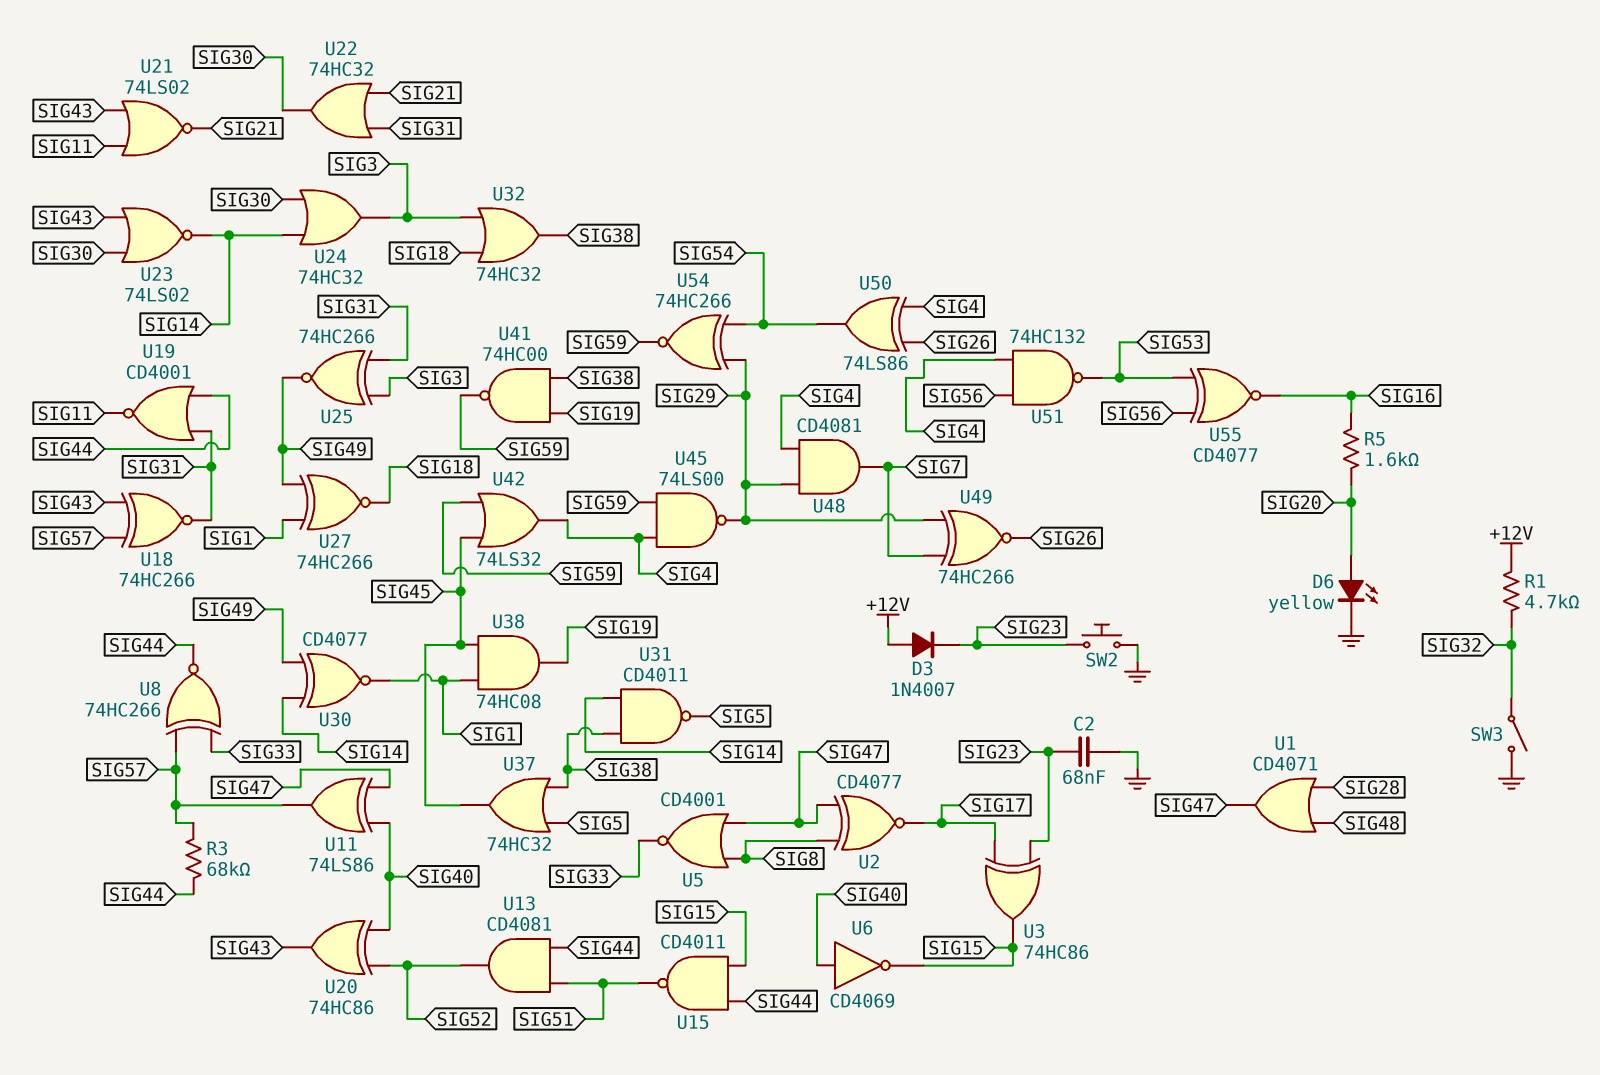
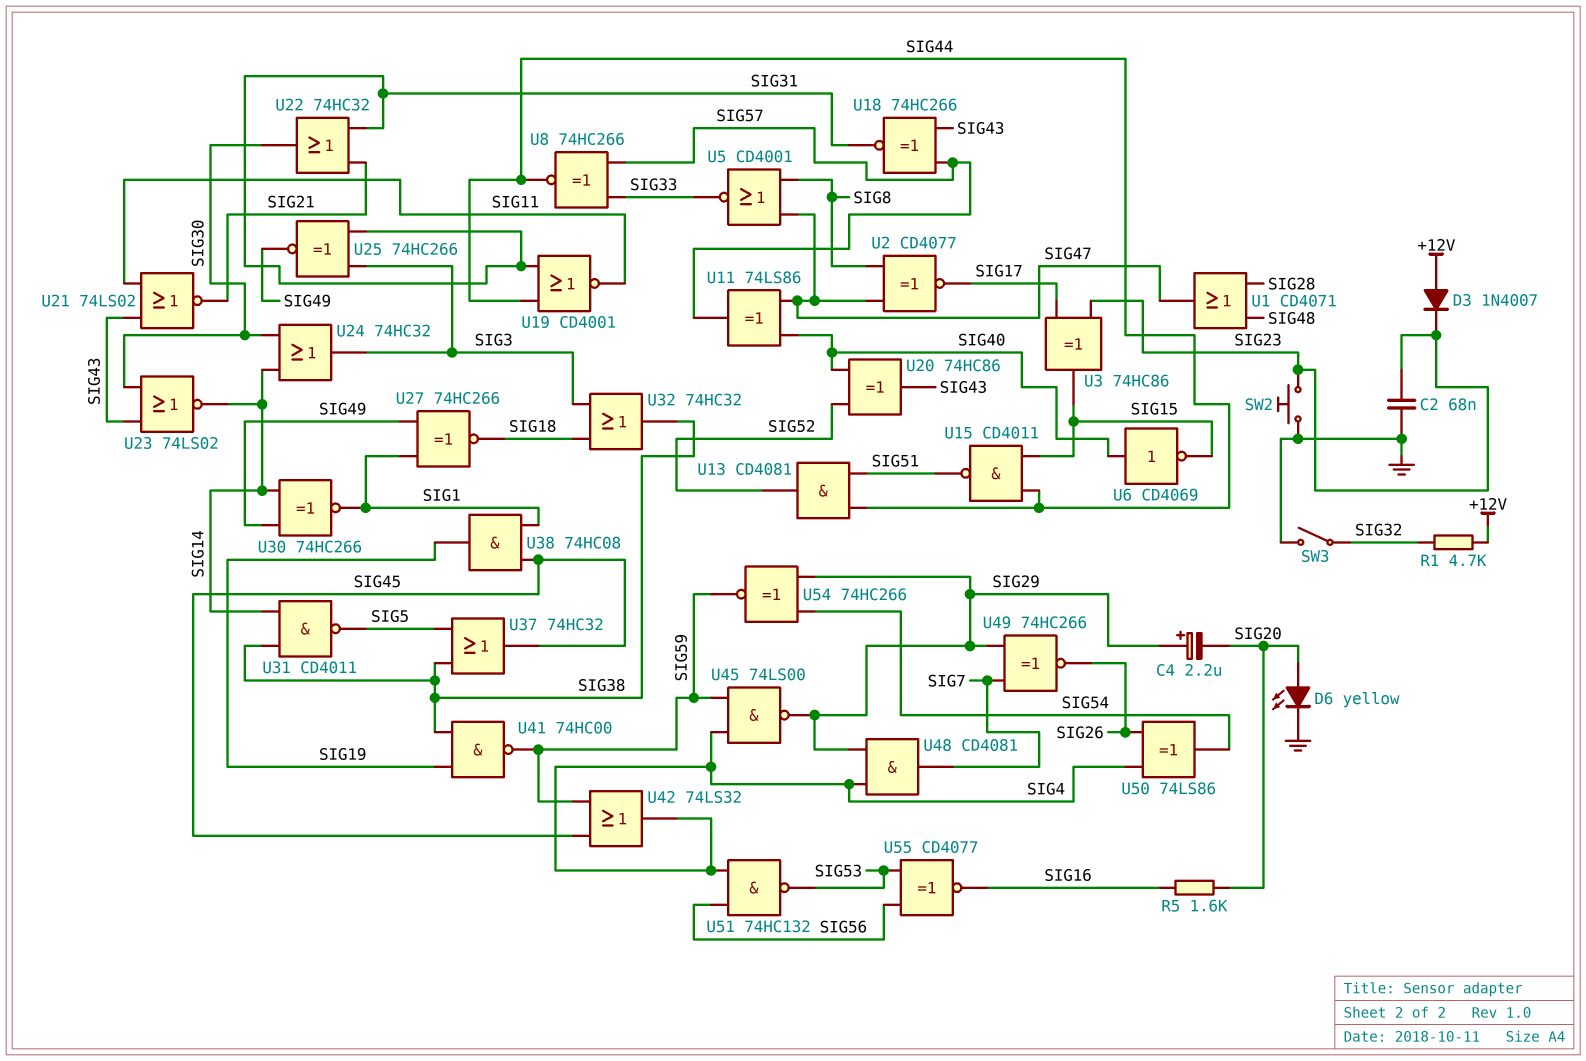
C4: none -> 2.2uF (plus SIG29, minus SIG20)
R3: 68k (SIG44, SIG57) -> none
U30: XNOR CD4077 (in SIG14, in SIG49, out SIG1) -> XNOR 74HC266 (in SIG14, in SIG49, out SIG1)

